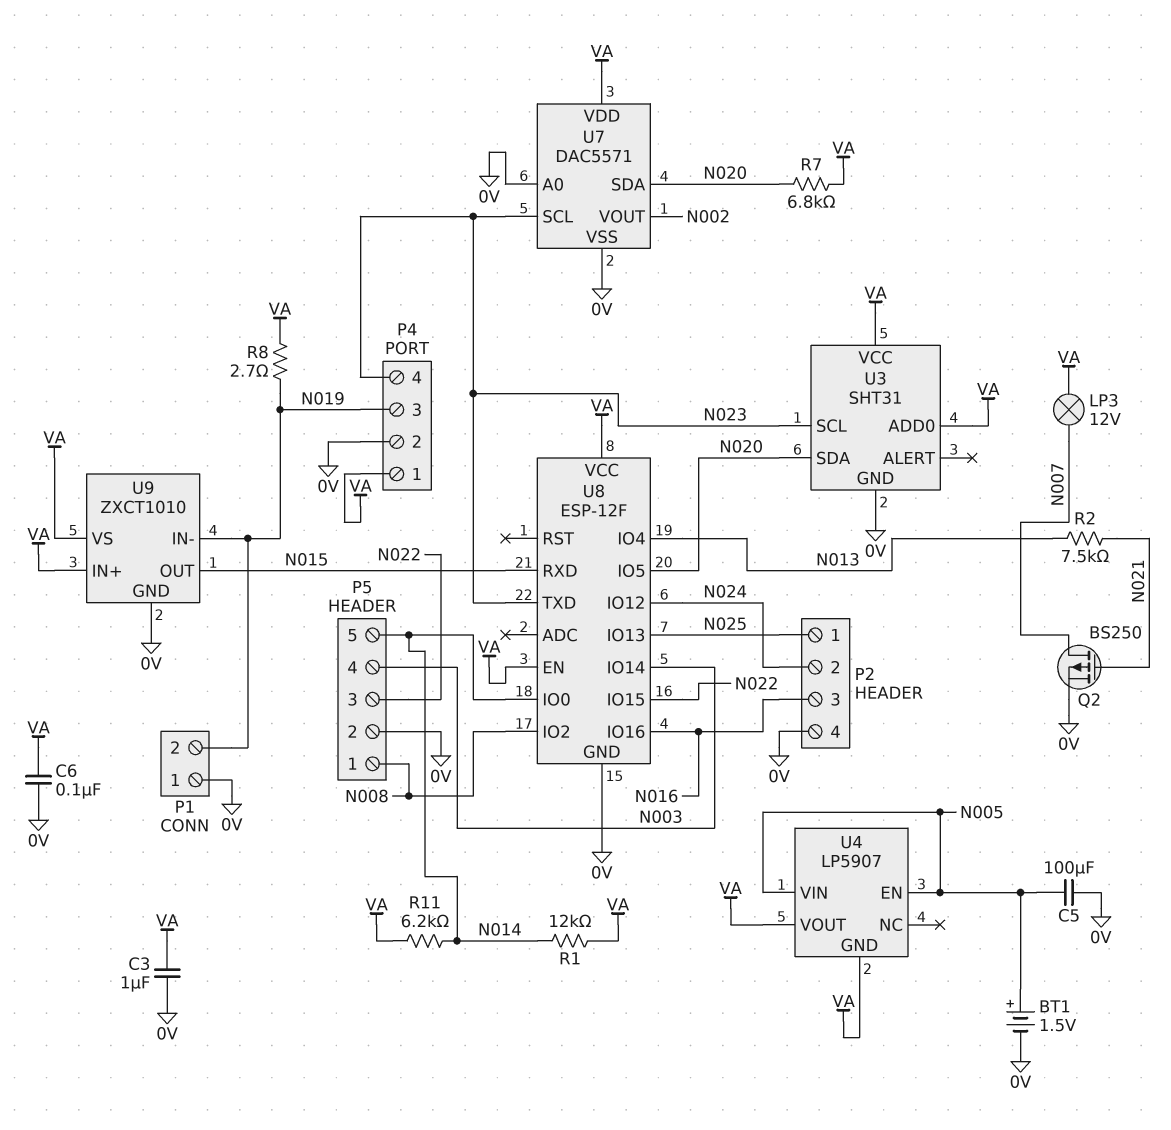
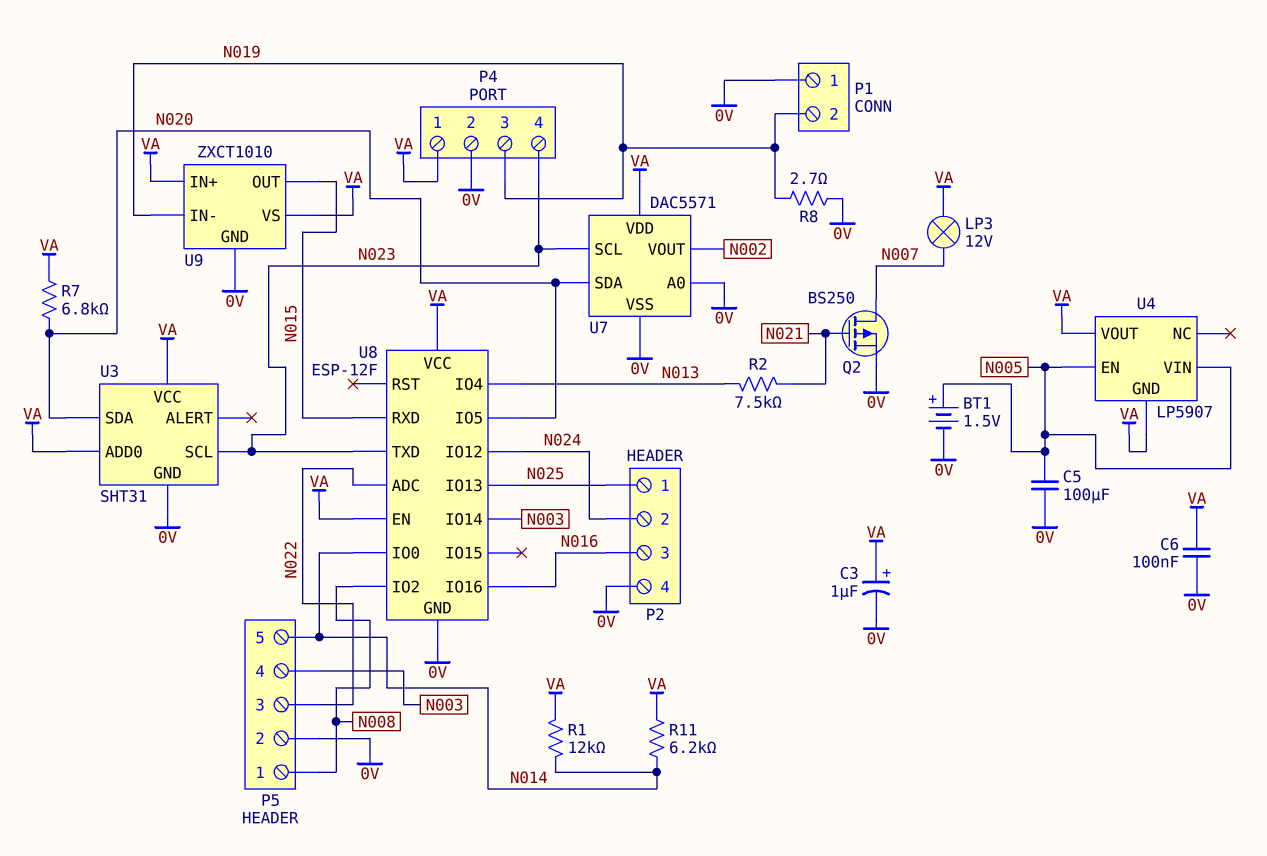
C3: 1uF (0V, VA) -> 1uF (plus VA, minus 0V)
R8: 2.7 (N019, VA) -> 2.7 (0V, N019)
U8 pin ADC: none -> N022
U8 pin IO15: N022 -> none

